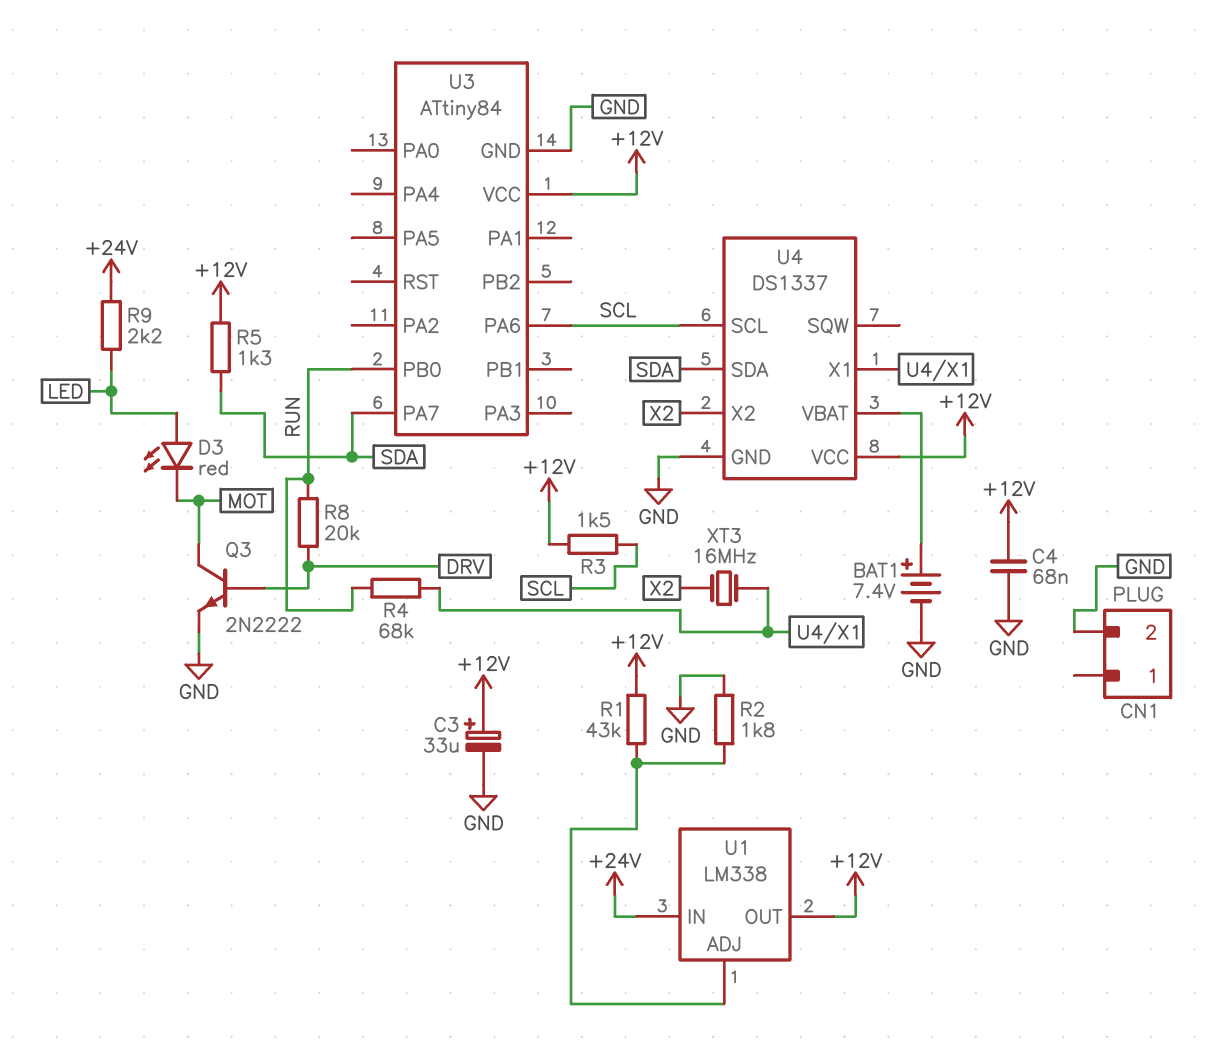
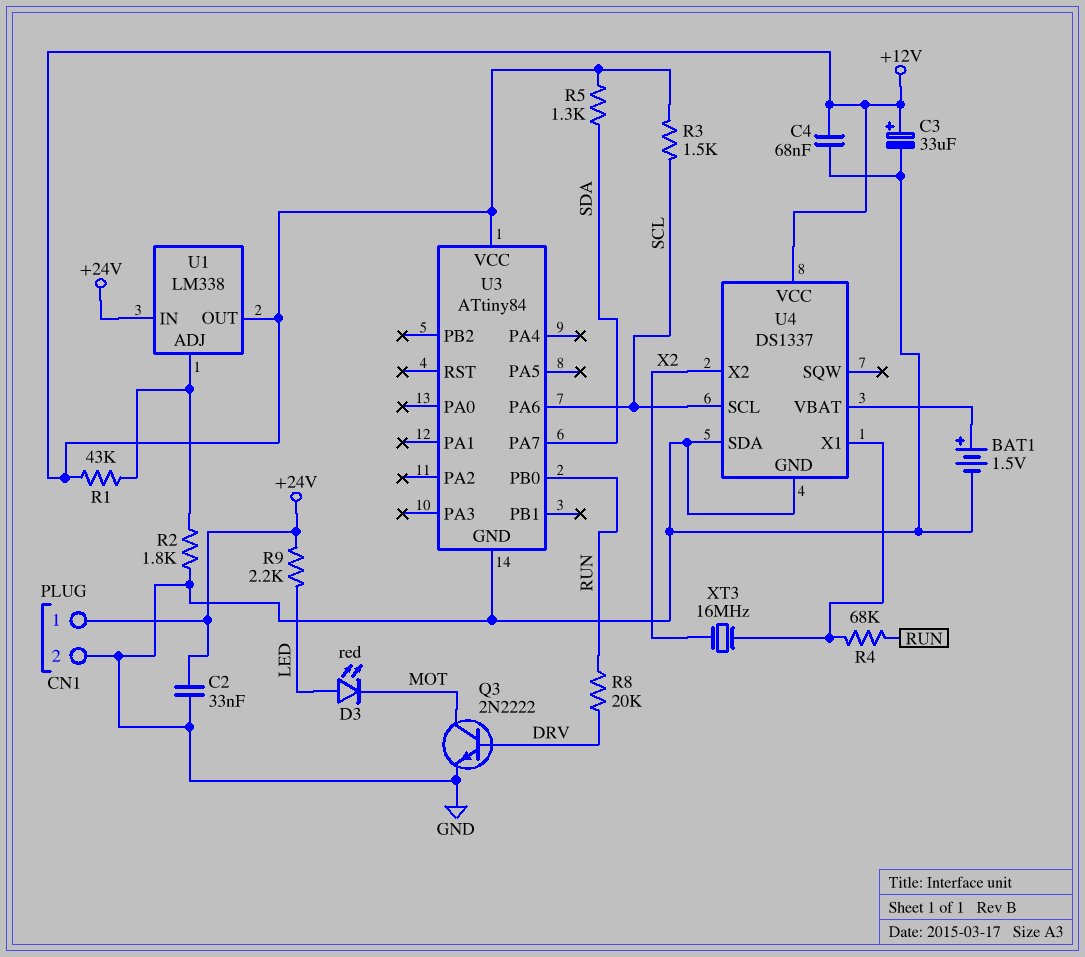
BAT1: 7.4V (plus U4/VBAT, minus GND) -> 1.5V (plus U4/VBAT, minus GND)
C2: none -> 33nF (+24V, GND)
CN1 pin 1: none -> +24V
U4 pin SDA: SDA -> GND

